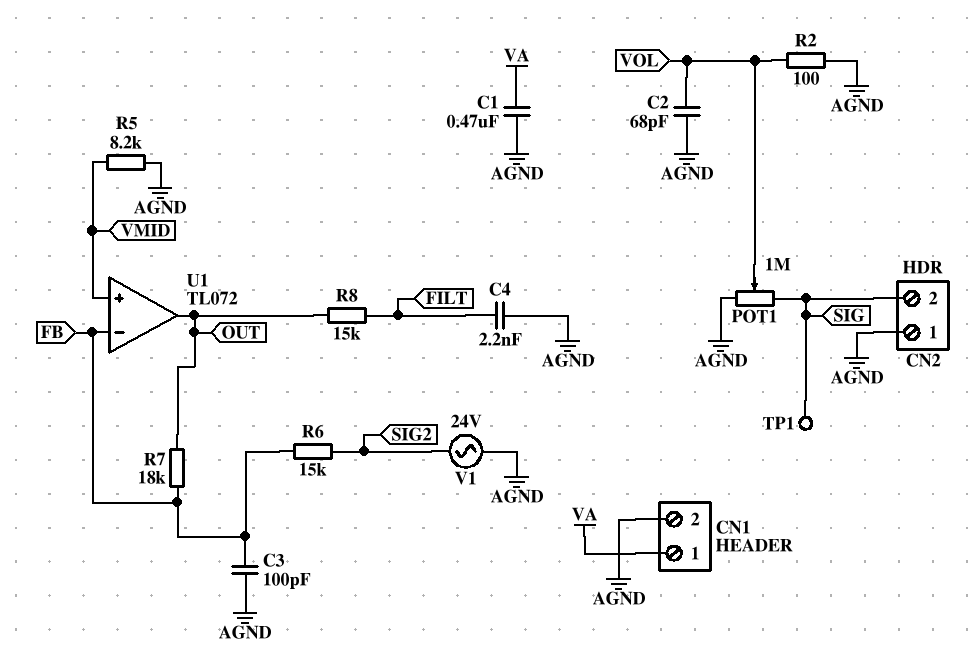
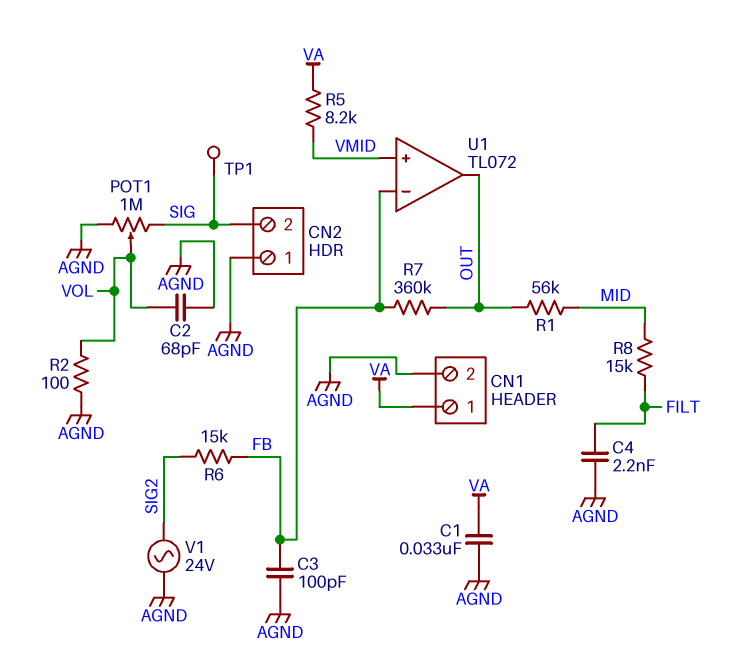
C1: 470nF (AGND, VA) -> 33nF (AGND, VA)
R1: none -> 56k (MID, OUT)
R5: 8.2k (AGND, VMID) -> 8.2k (VA, VMID)
R7: 18k (FB, OUT) -> 360k (FB, OUT)
R8: 15k (FILT, OUT) -> 15k (FILT, MID)

